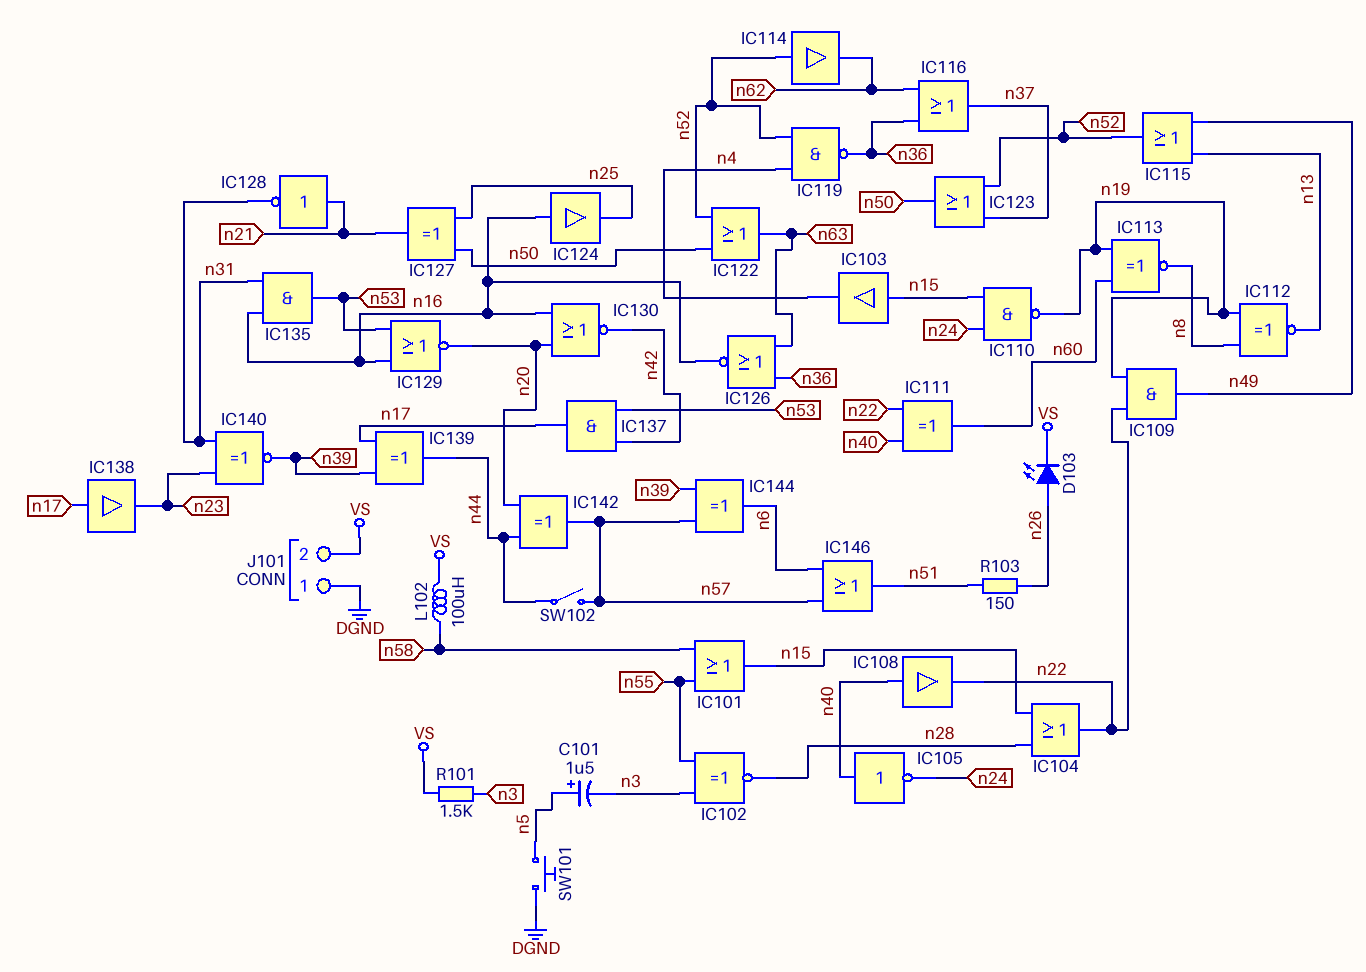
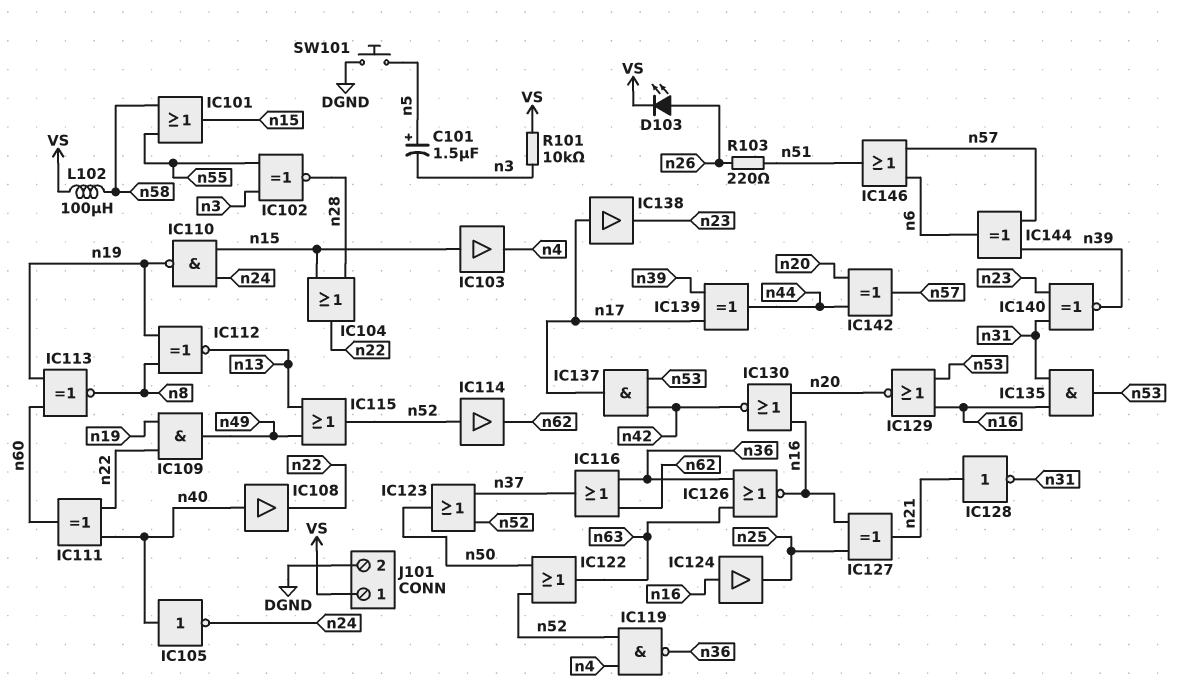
IC127: XOR (in n25, in n50, out n21) -> XOR (in n16, in n25, out n21)
J101 pin 1: DGND -> VS
J101 pin 2: VS -> DGND
R101: 1.5k (VS, n3) -> 10k (VS, n3)
R103: 150 (n26, n51) -> 220 (n26, n51)
SW102: switch (n44, n57) -> none

